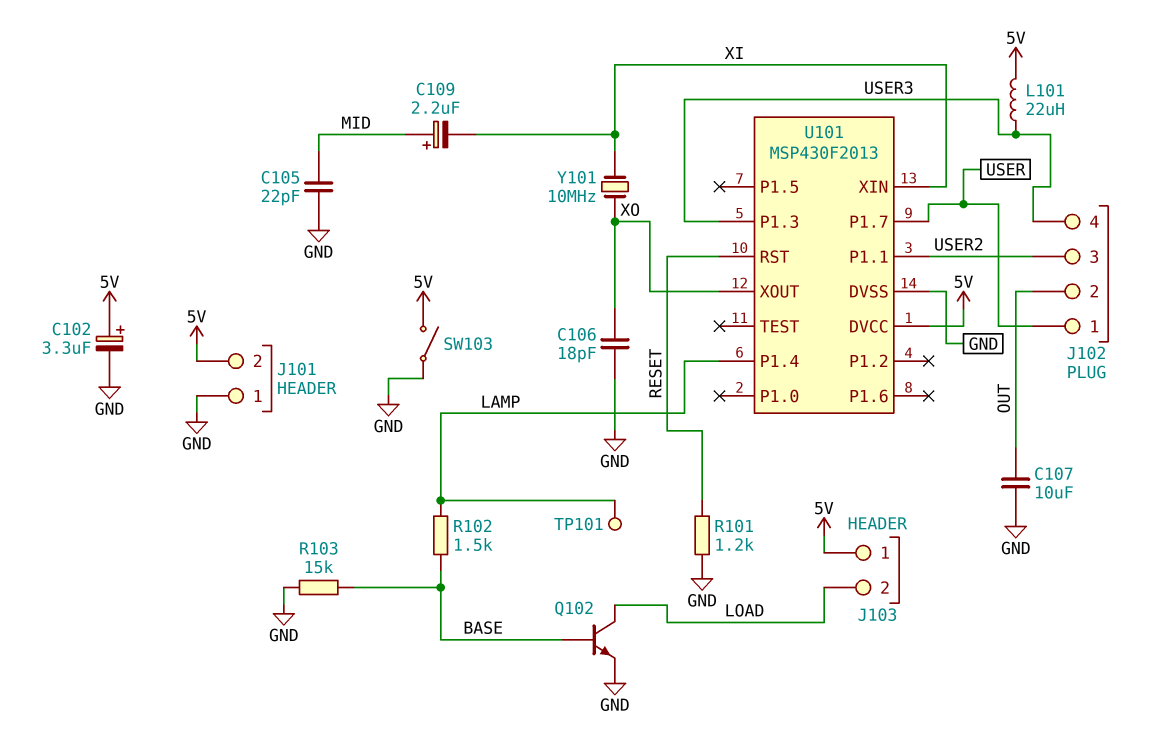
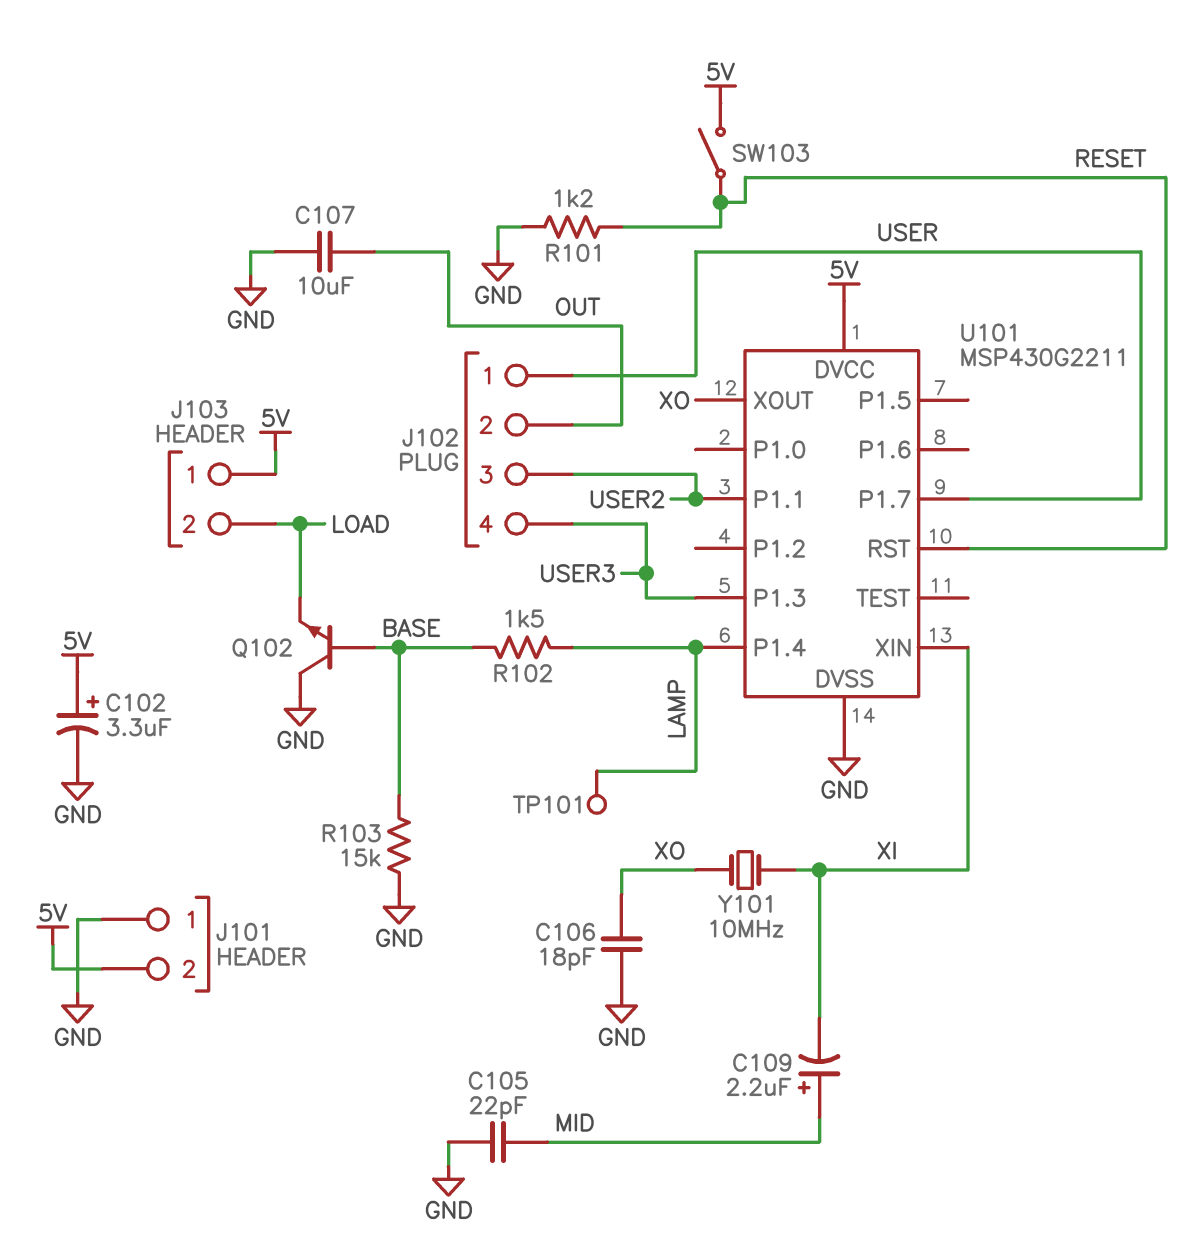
L101: 22uH (5V, USER3) -> none
Q102: NPN (B BASE, C LOAD, E GND) -> NPN (B BASE, C GND, E LOAD)
SW103: switch (5V, GND) -> switch (5V, RESET)
U101: MSP430F2013 -> MSP430G2211

